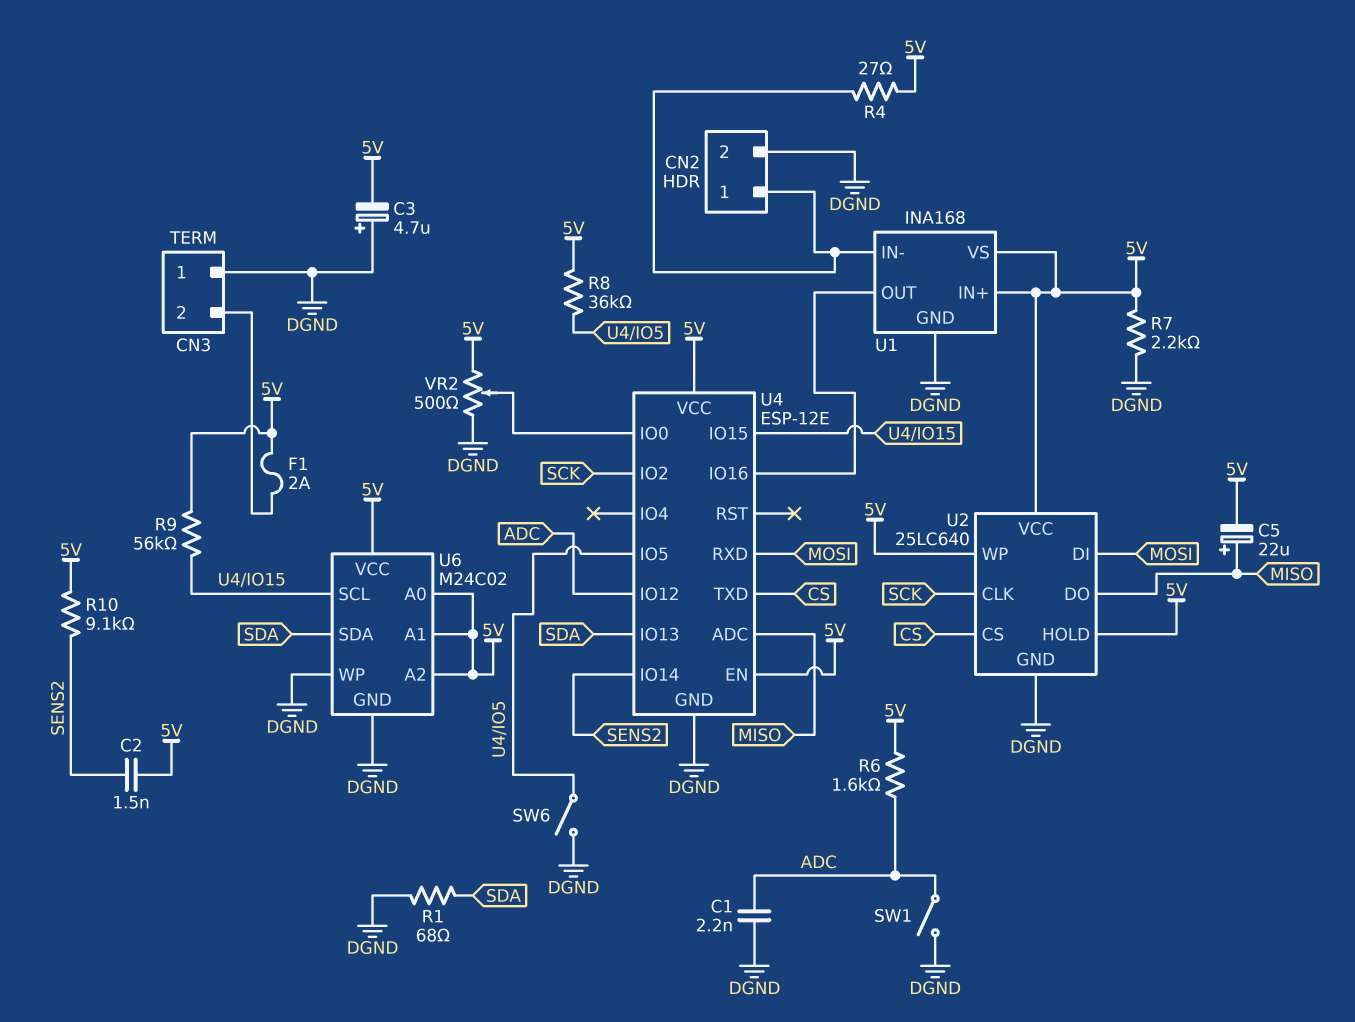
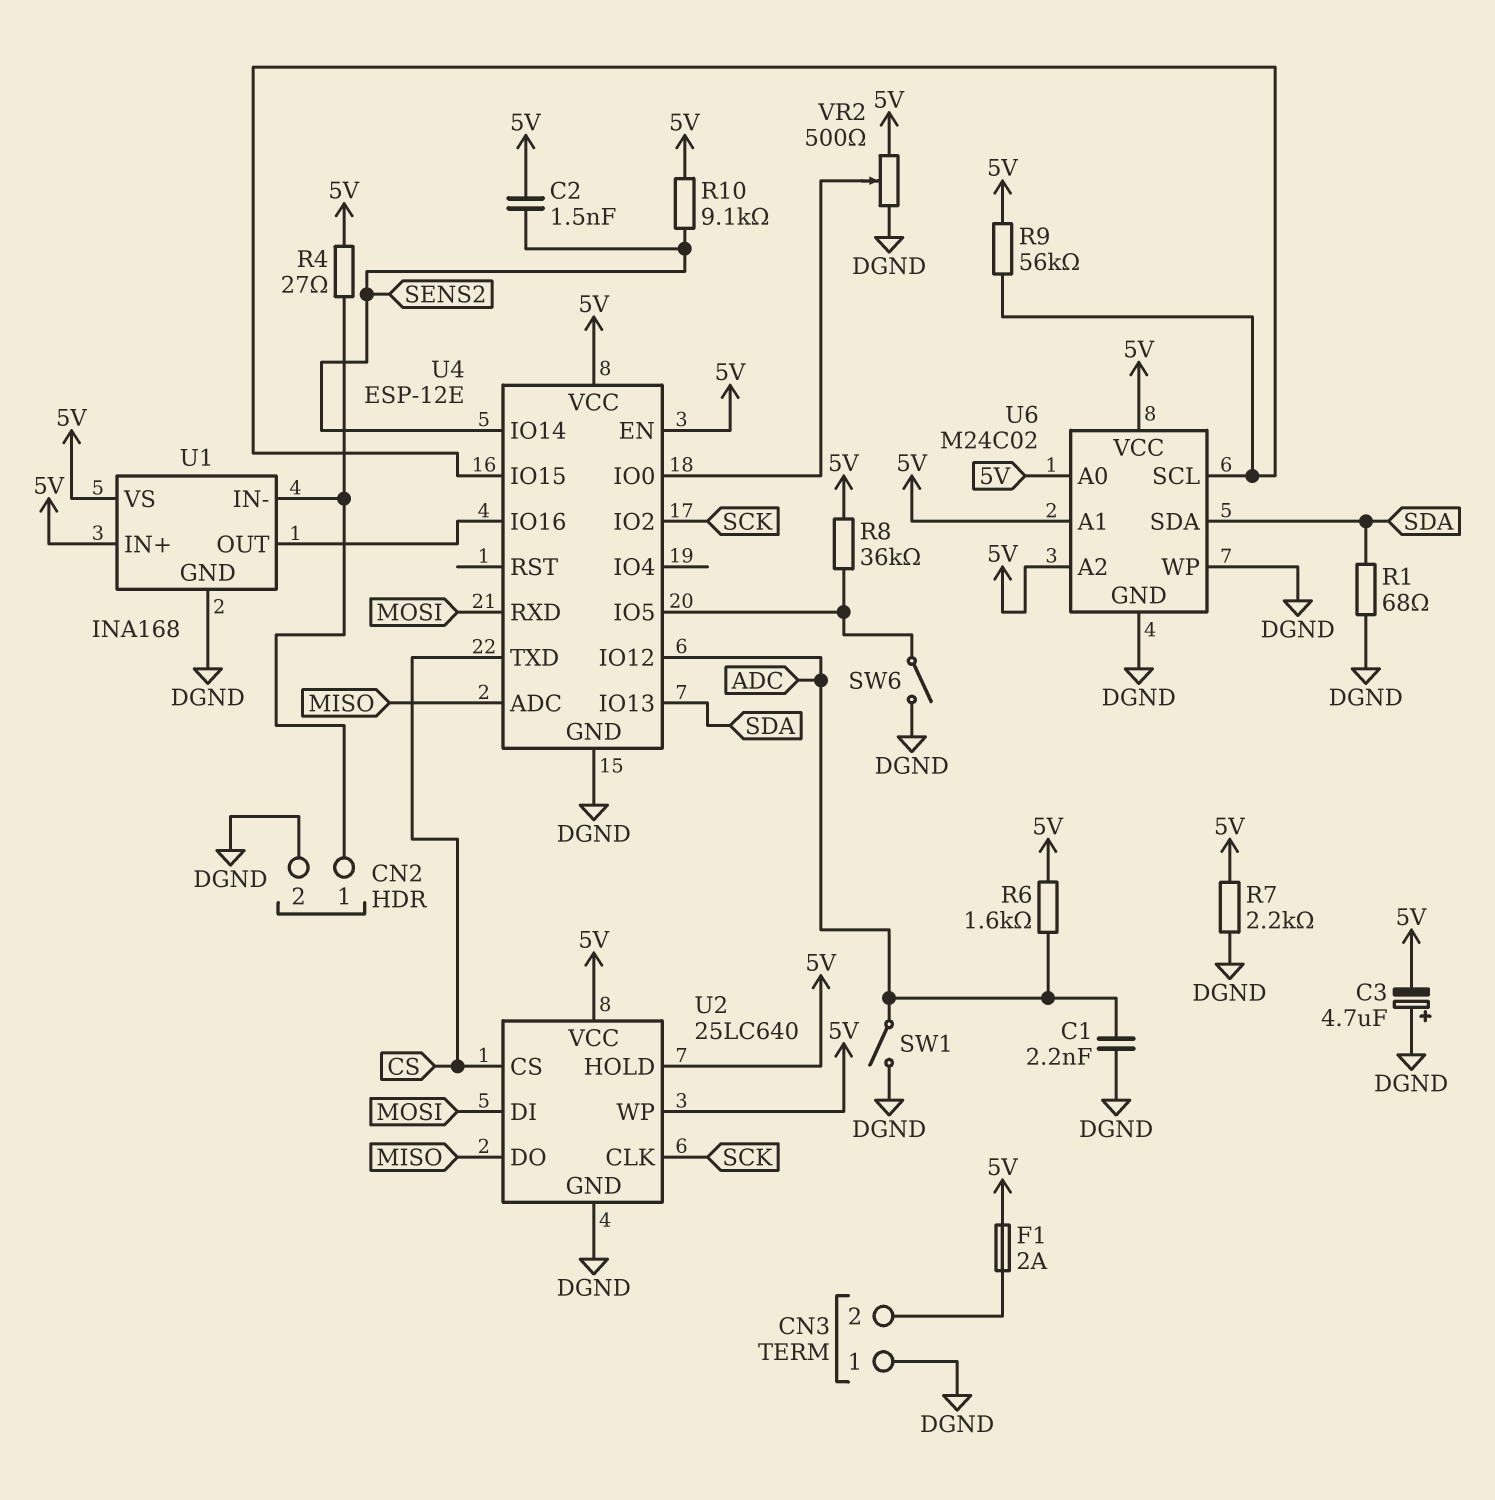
C5: 22uF (plus MISO, minus 5V) -> none

